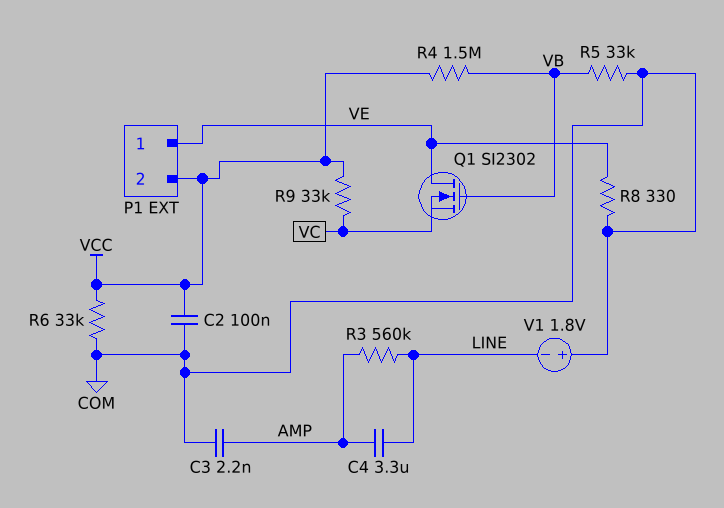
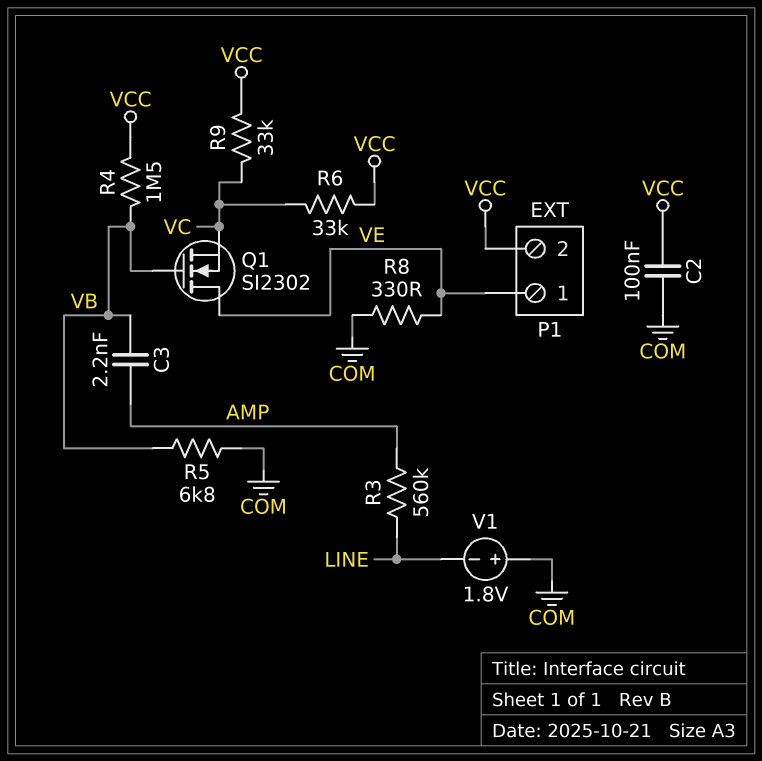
C3: 2.2nF (AMP, COM) -> 2.2nF (AMP, VB)
C4: 3.3uF (AMP, LINE) -> none
R5: 33k (COM, VB) -> 6.8k (COM, VB)
R6: 33k (COM, VCC) -> 33k (VC, VCC)

